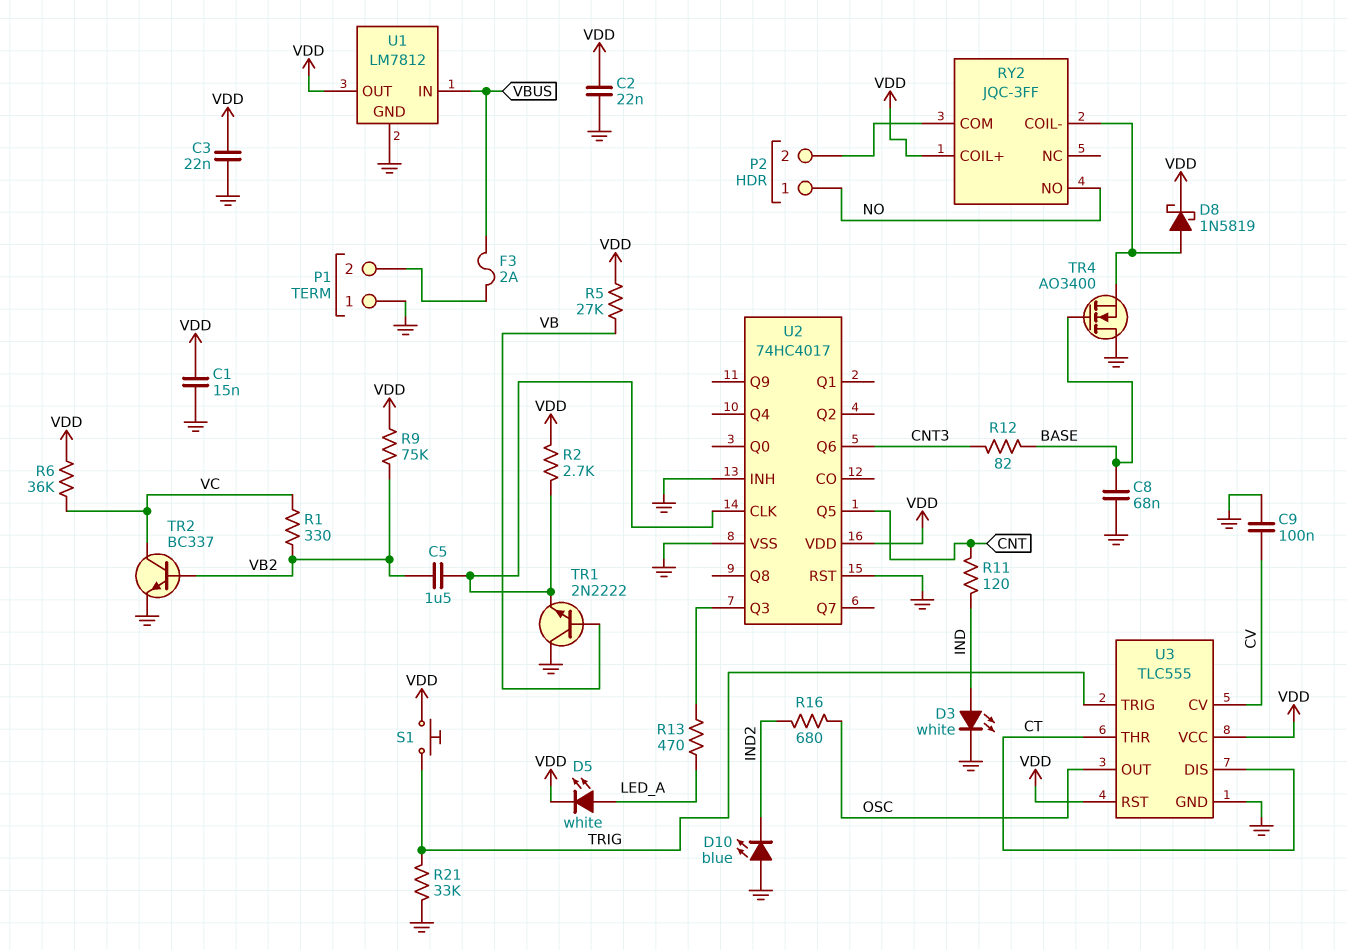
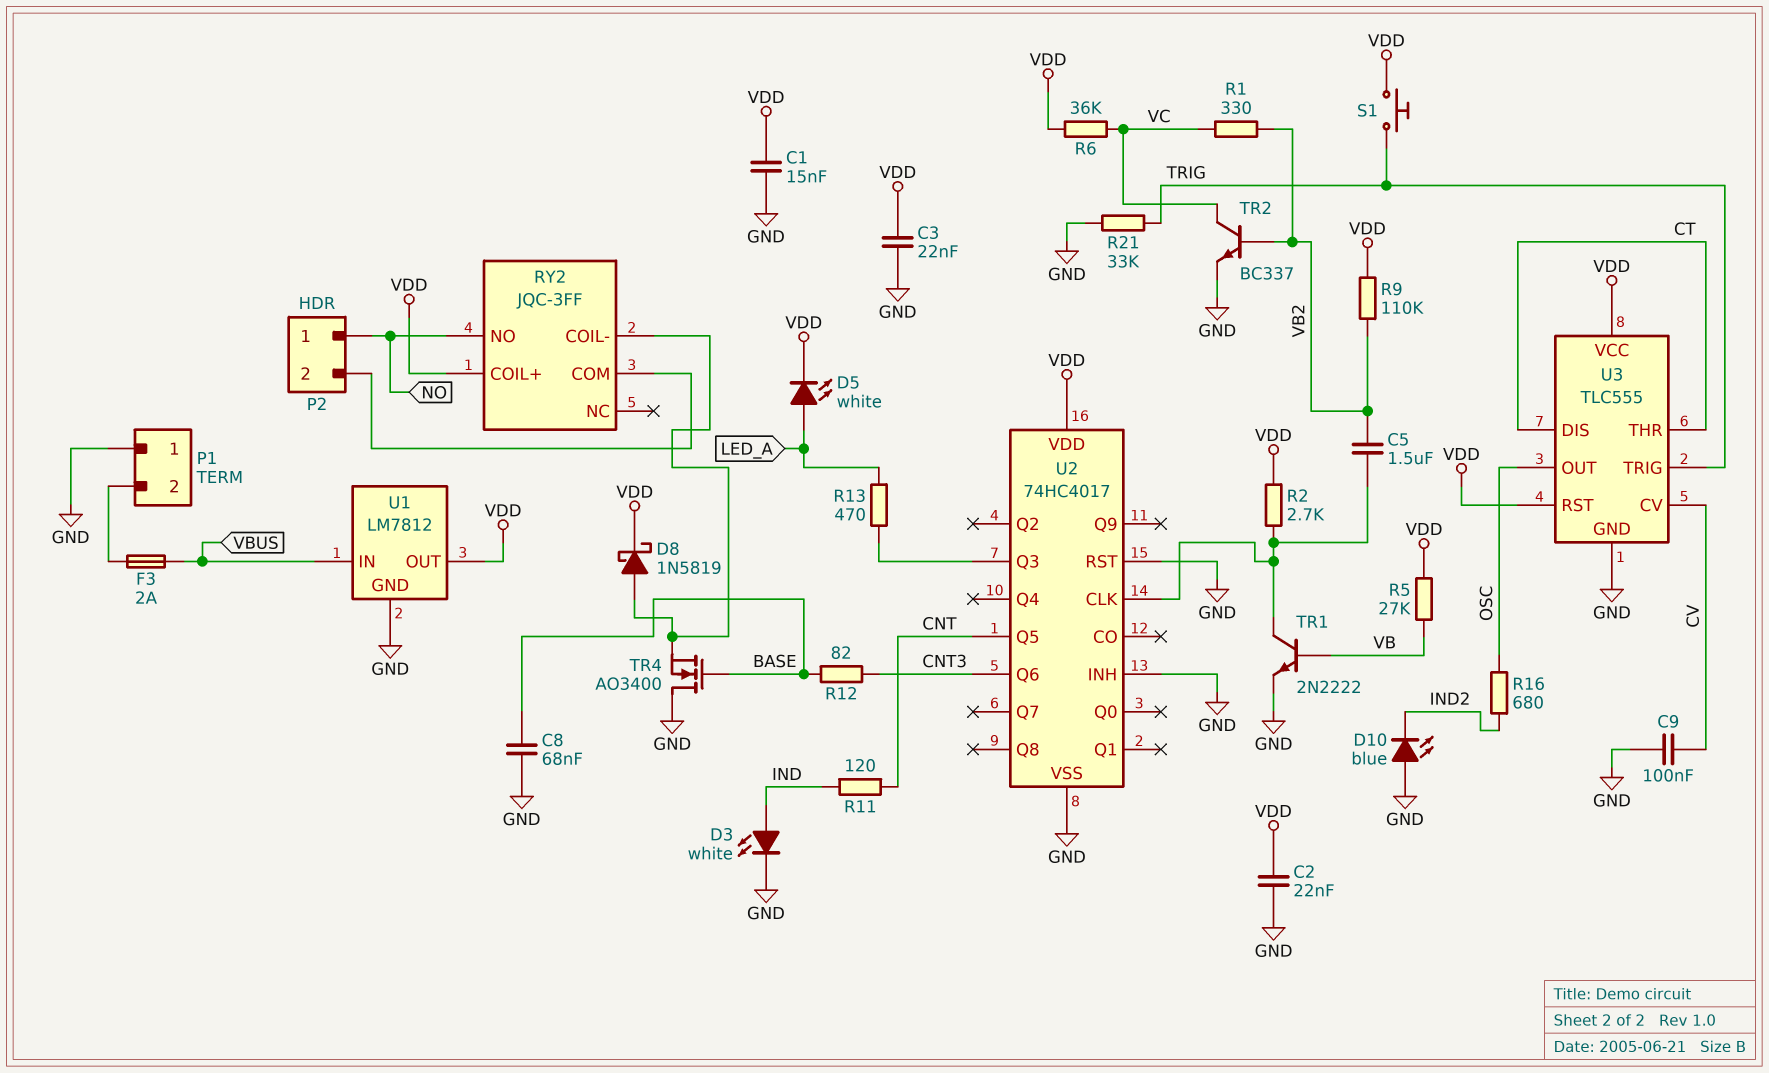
R9: 75k (VB2, VDD) -> 110k (VB2, VDD)
TR1: NPN 2N2222 (B VB, C GND, E U2/CLK) -> NPN 2N2222 (B VB, C U2/CLK, E GND)

